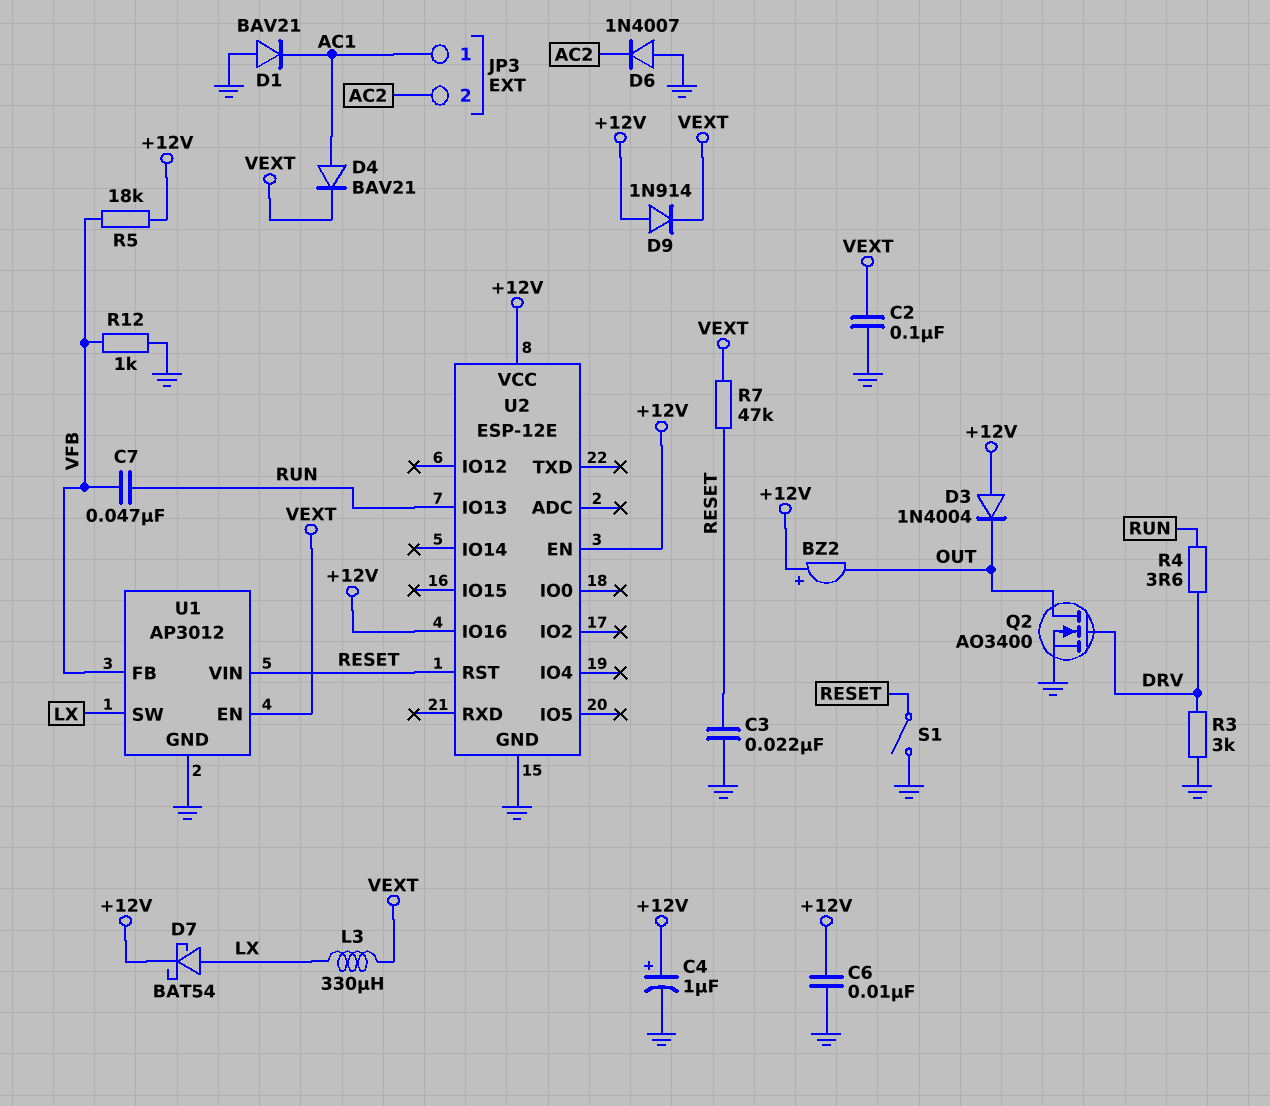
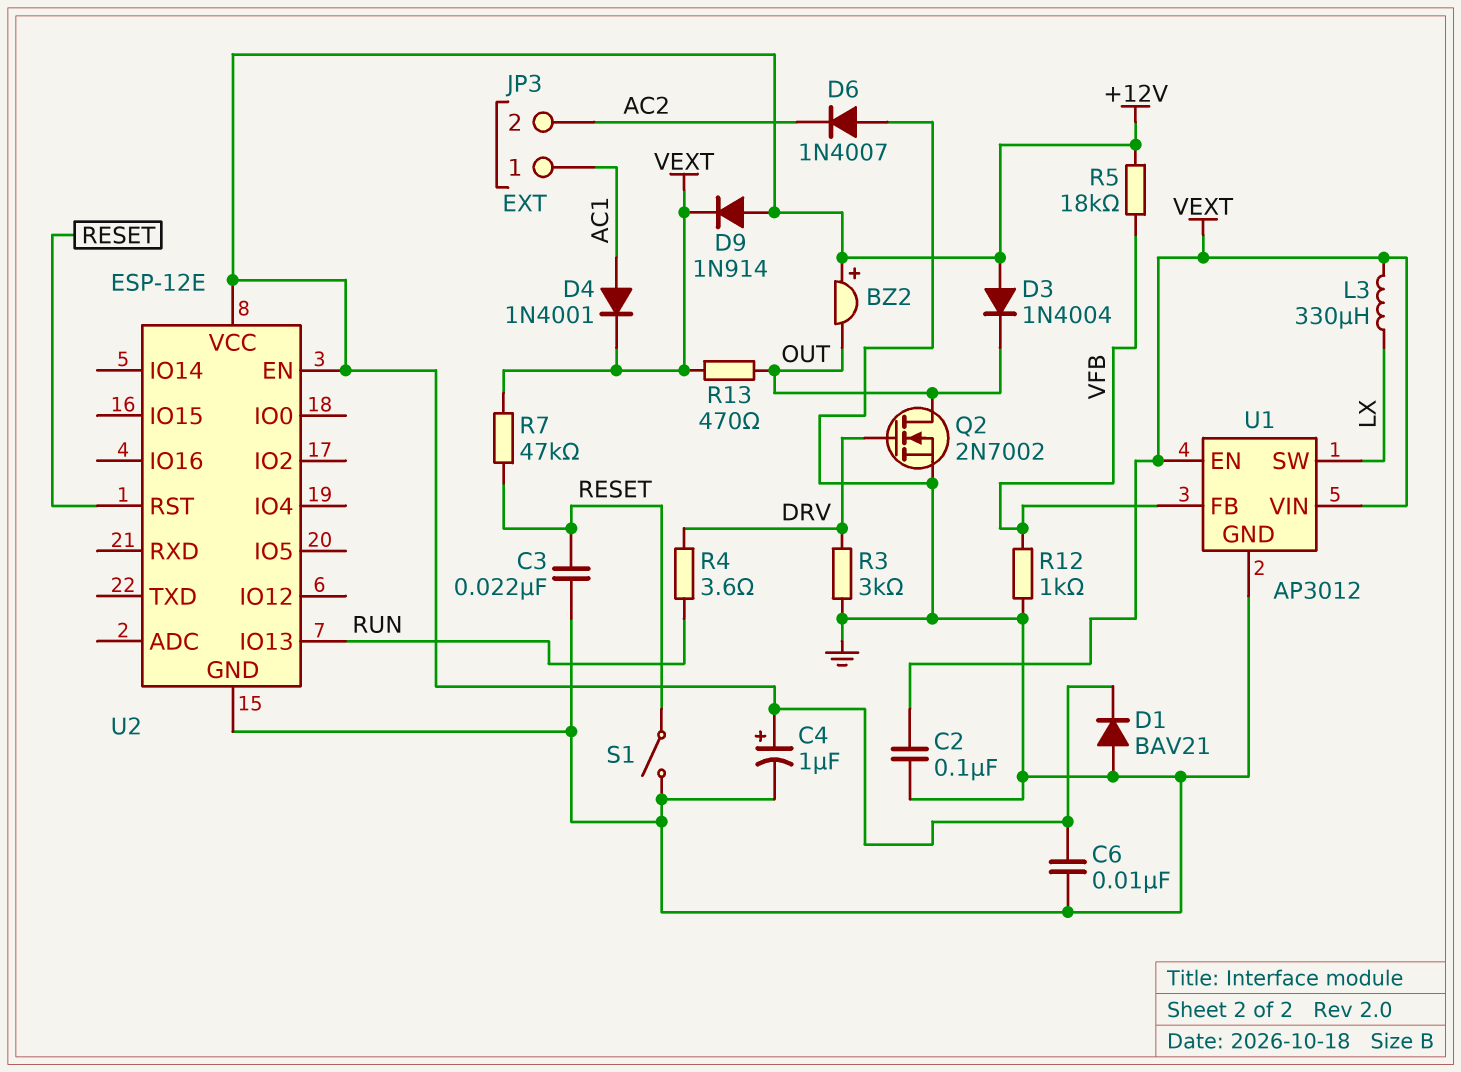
C7: 47nF (RUN, VFB) -> none
D1: diode BAV21 (A GND, K AC1) -> diode BAV21 (A GND, K +12V)
D4: diode BAV21 (A AC1, K VEXT) -> diode 1N4001 (A AC1, K VEXT)
D7: schottky BAT54 (A LX, K +12V) -> none
Q2: NMOS AO3400 (G DRV, D OUT, S GND) -> NMOS 2N7002 (G DRV, D OUT, S GND)
R13: none -> 470 (OUT, VEXT)
U1 pin VIN: RESET -> VEXT
U2 pin IO16: +12V -> none

